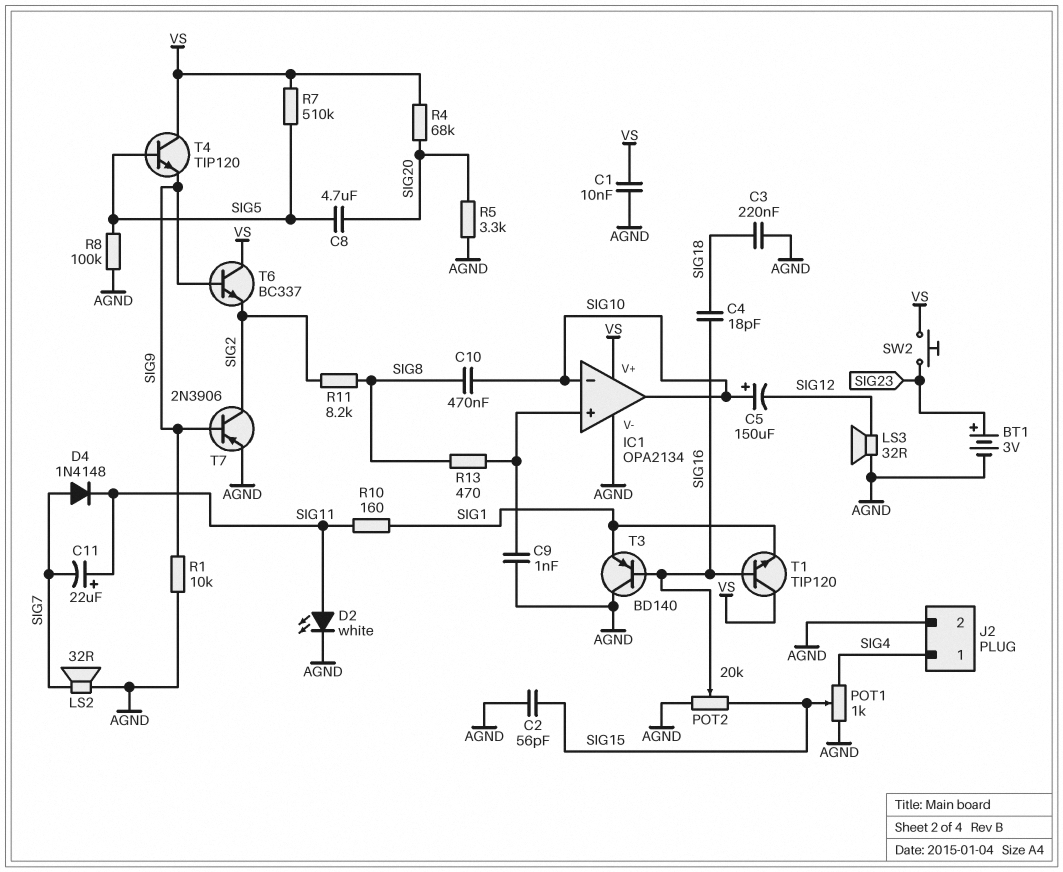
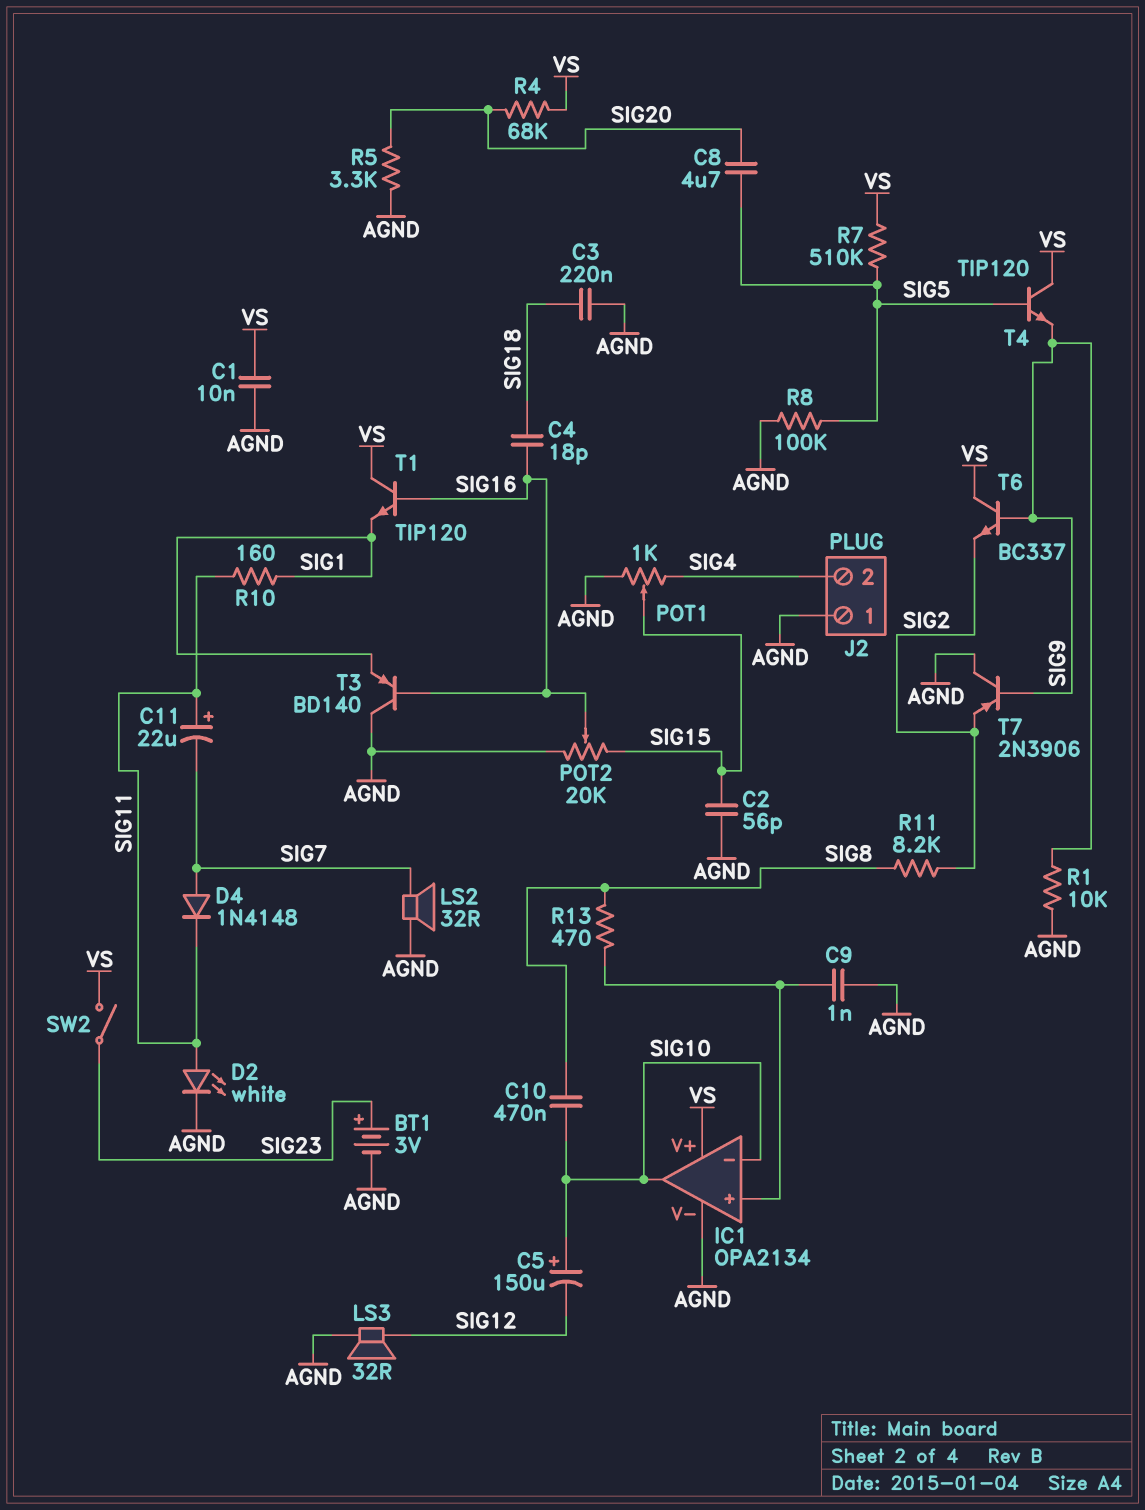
J2 pin 1: SIG4 -> AGND
J2 pin 2: AGND -> SIG4
SW2: button (SIG23, VS) -> switch (SIG23, VS)
T7: PNP 2N3906 (B SIG9, C SIG2, E AGND) -> PNP 2N3906 (B SIG9, C AGND, E SIG2)

